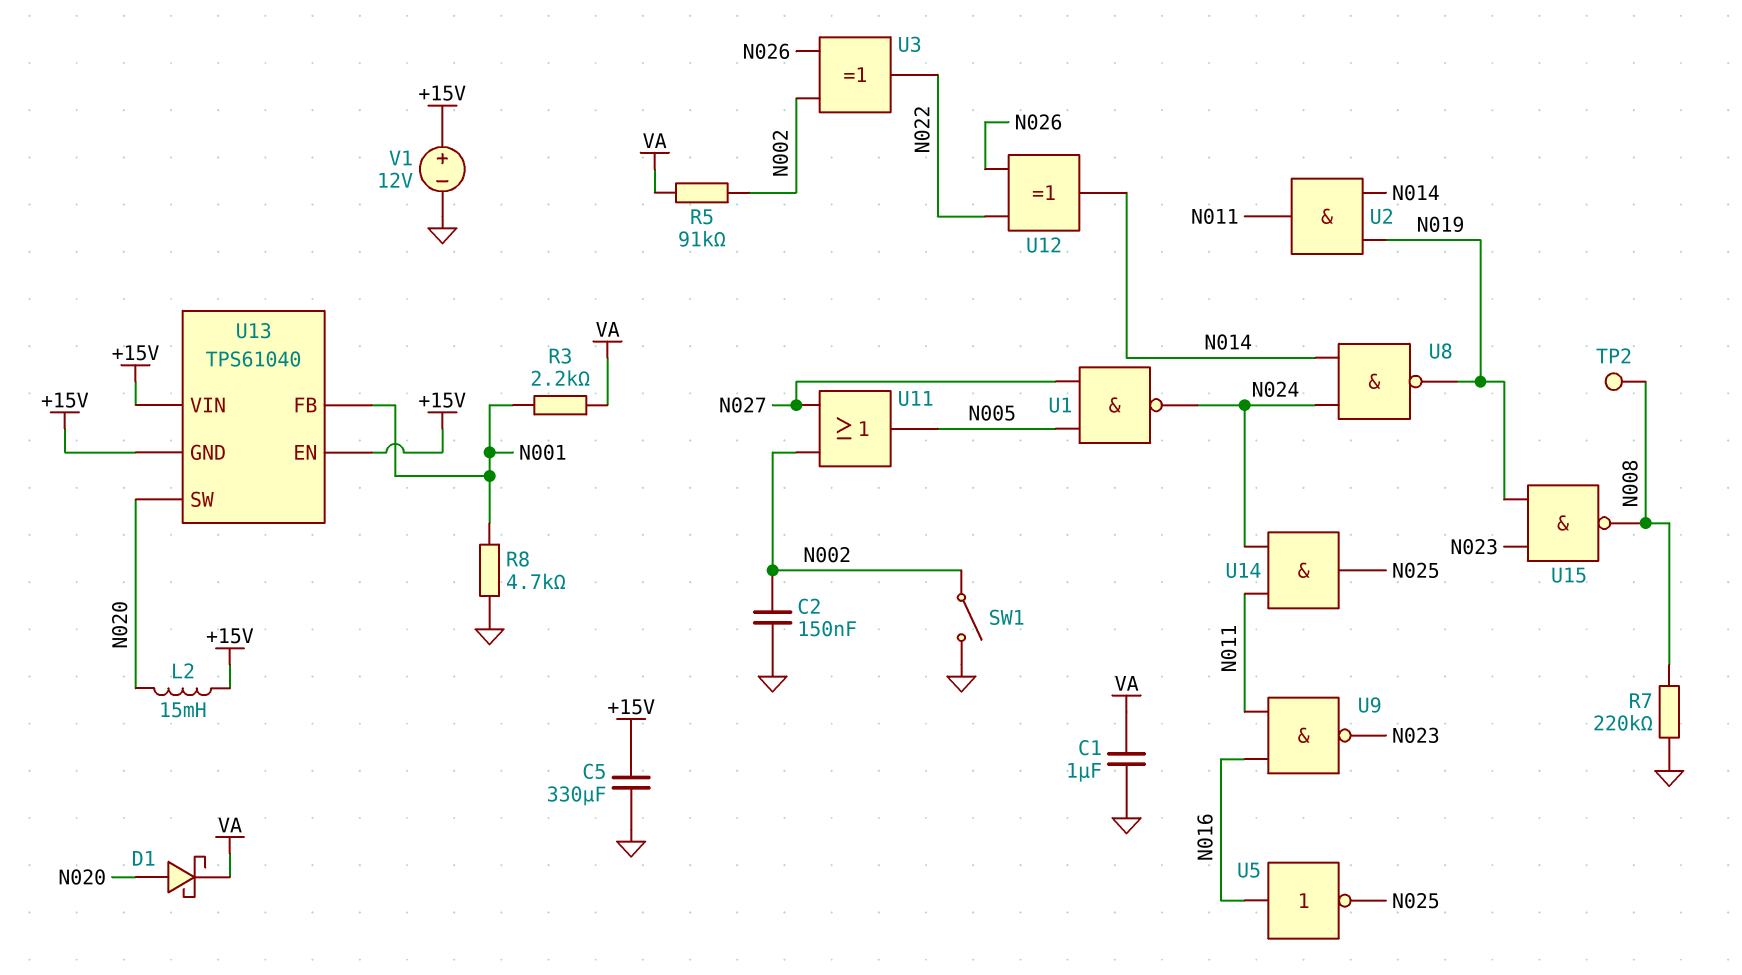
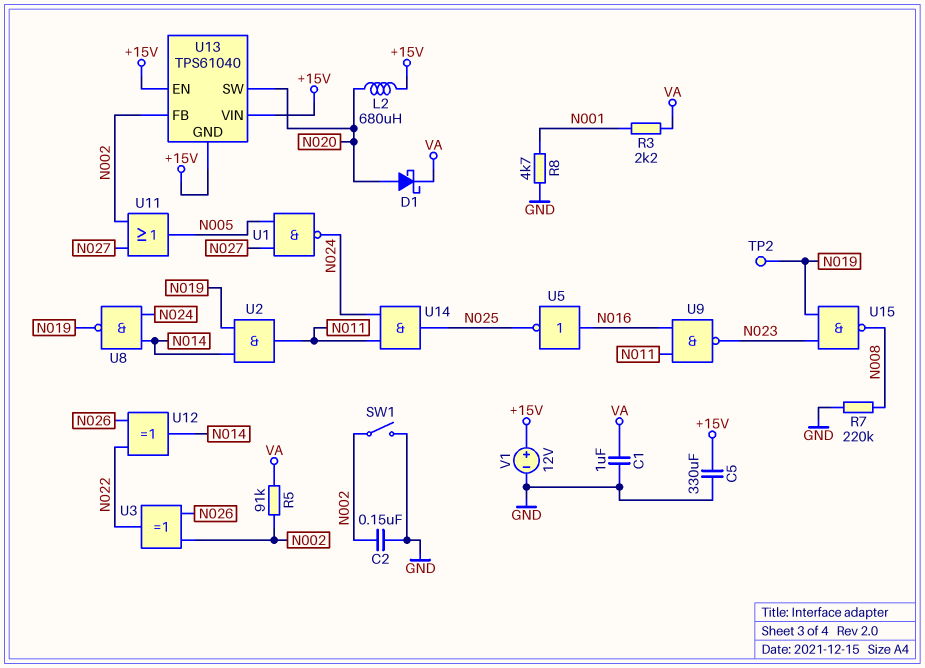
L2: 15mH (+15V, N020) -> 680uH (+15V, N020)
TP2: test point (N008) -> test point (N019)
U13 pin FB: N001 -> N002

